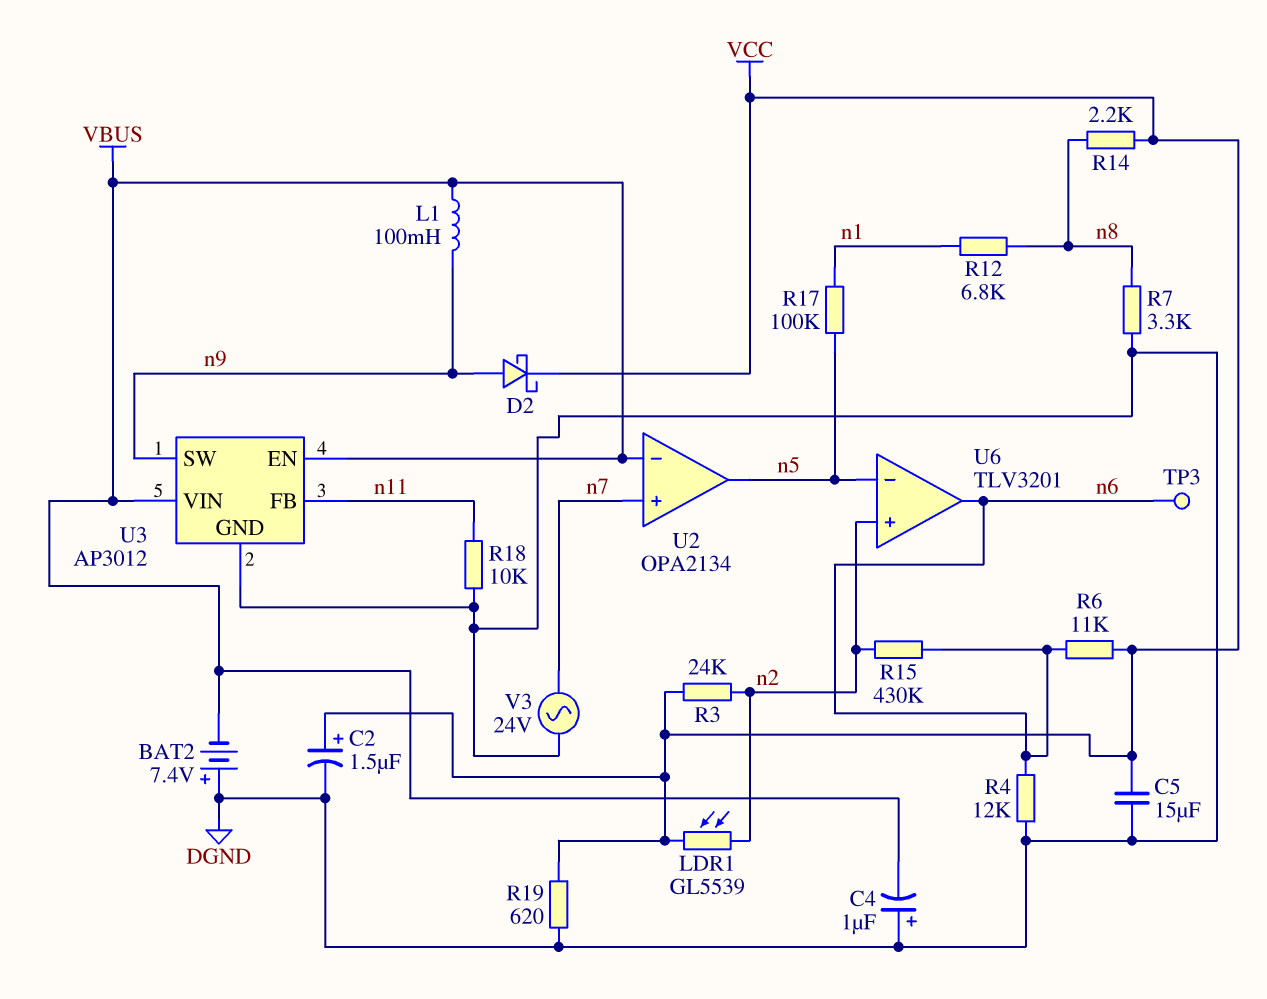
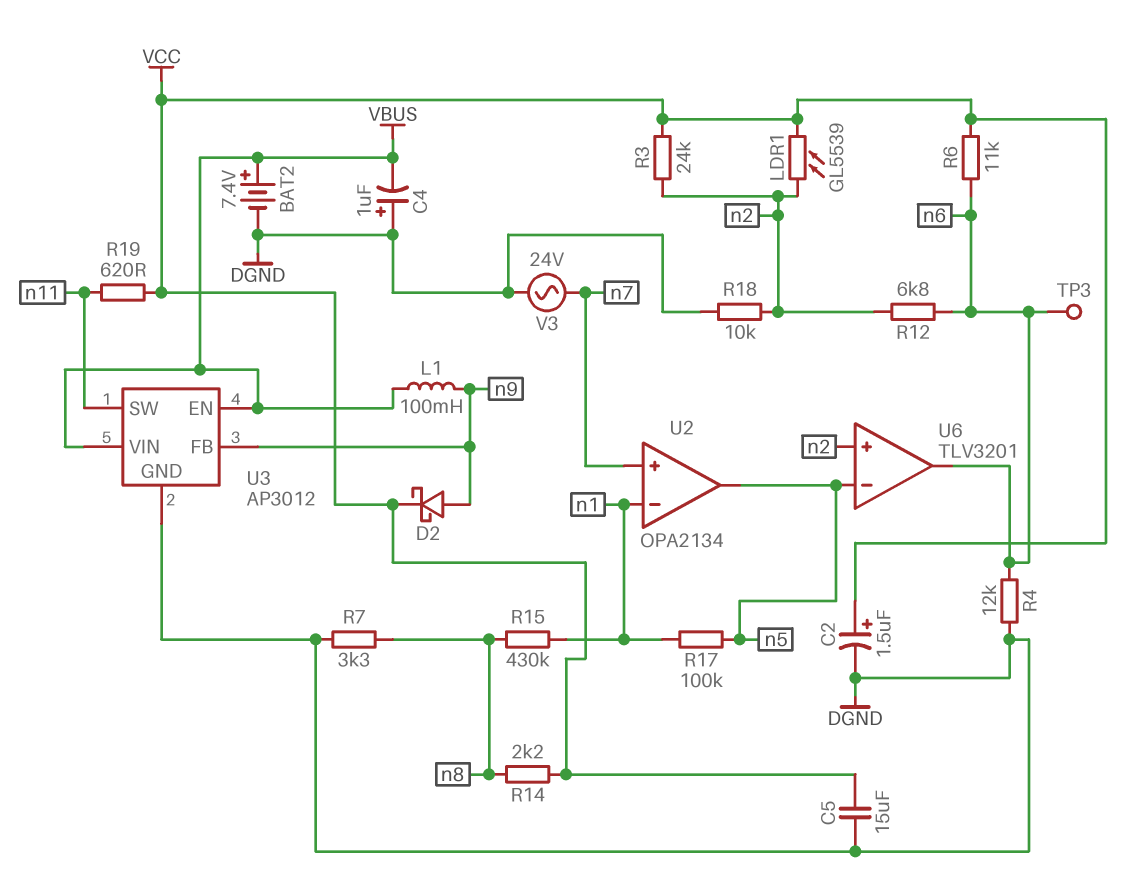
BAT2: 7.4V (plus DGND, minus VBUS) -> 7.4V (plus VBUS, minus DGND)
R12: 6.8k (n1, n8) -> 6.8k (n2, n6)
R15: 430k (n2, n6) -> 430k (n1, n8)
R18: 10k (DGND, n11) -> 10k (DGND, n2)
R19: 620 (DGND, VCC) -> 620 (VCC, n11)
U2 pin in-: VBUS -> n1
U3 pin FB: n11 -> n9
U3 pin SW: n9 -> n11

